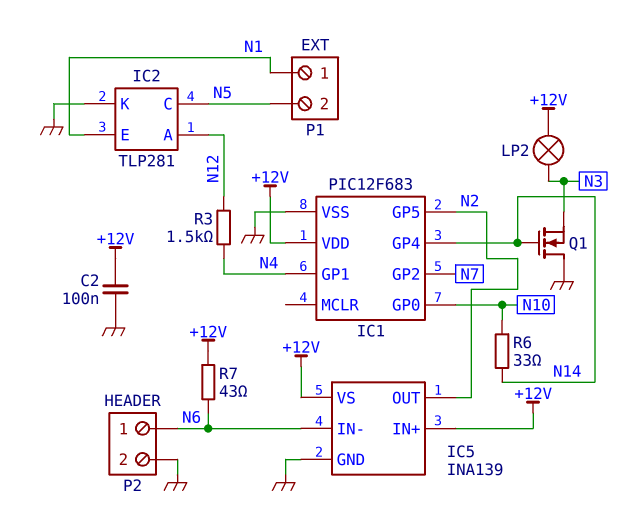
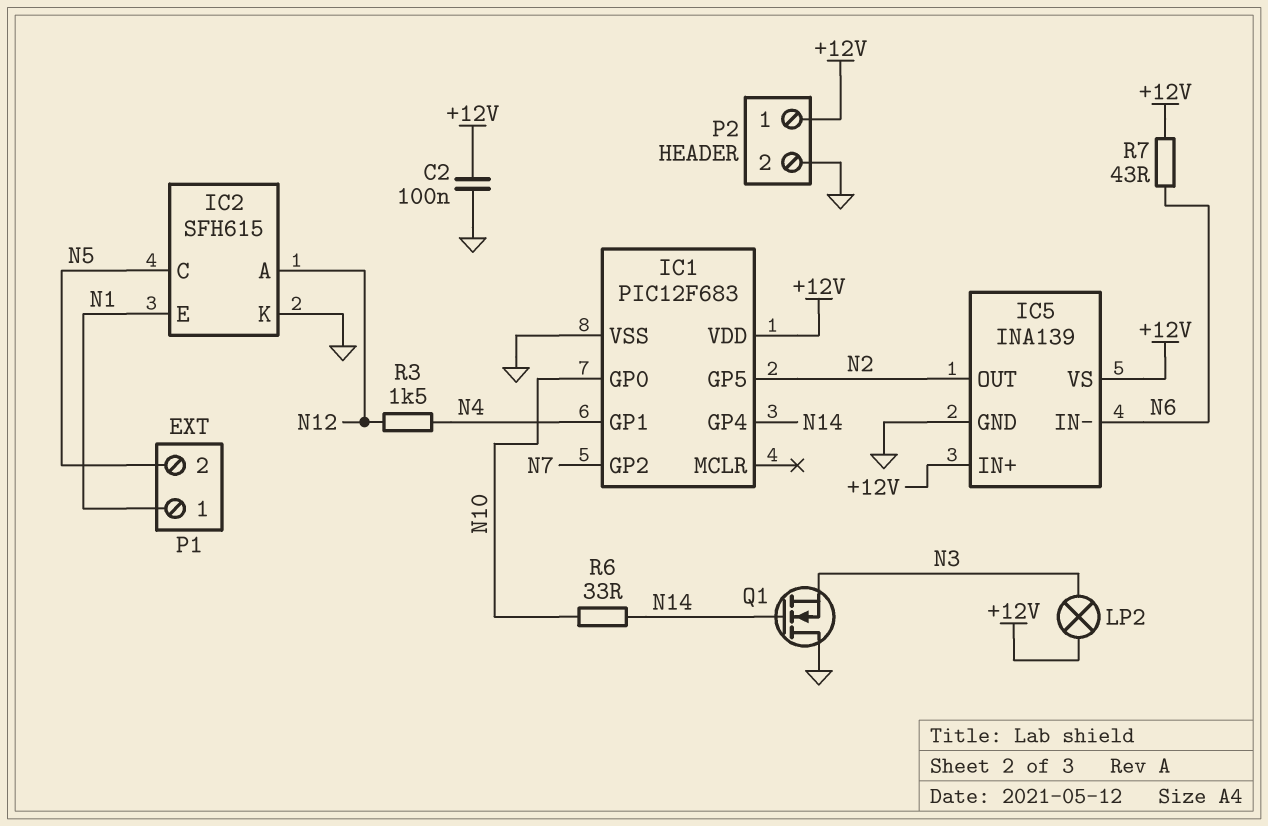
IC2: TLP281 -> SFH615
P2 pin 1: N6 -> +12V

